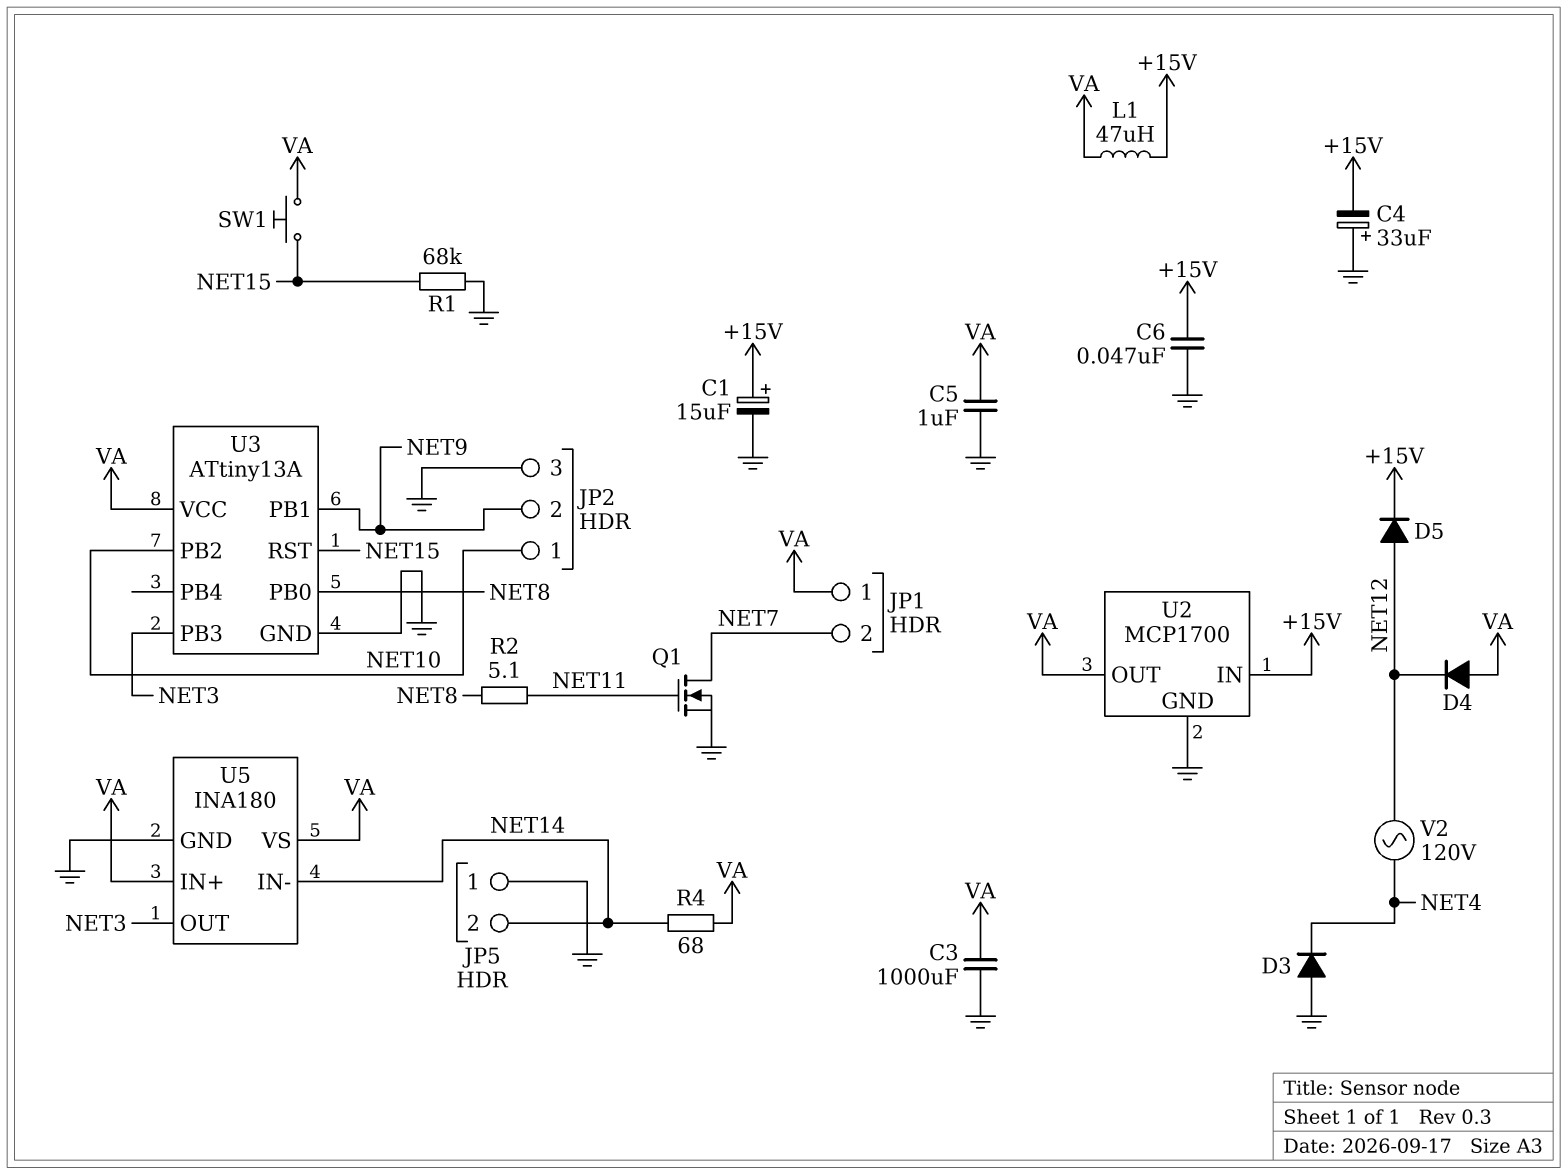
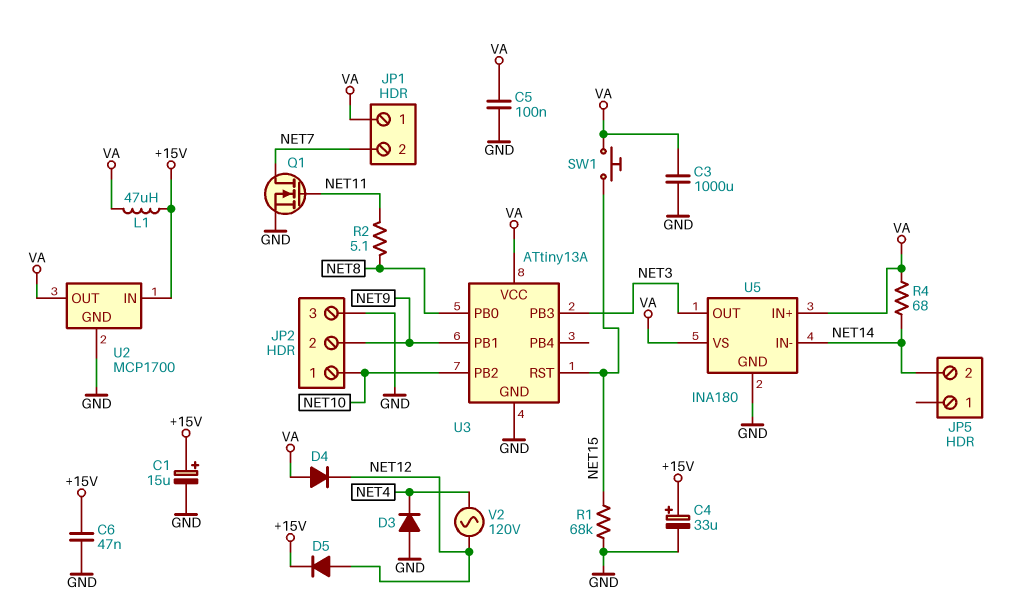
C4: 33uF (plus GND, minus +15V) -> 33uF (plus +15V, minus GND)
C5: 1uF (GND, VA) -> 100nF (GND, VA)
JP5 pin 1: GND -> none

